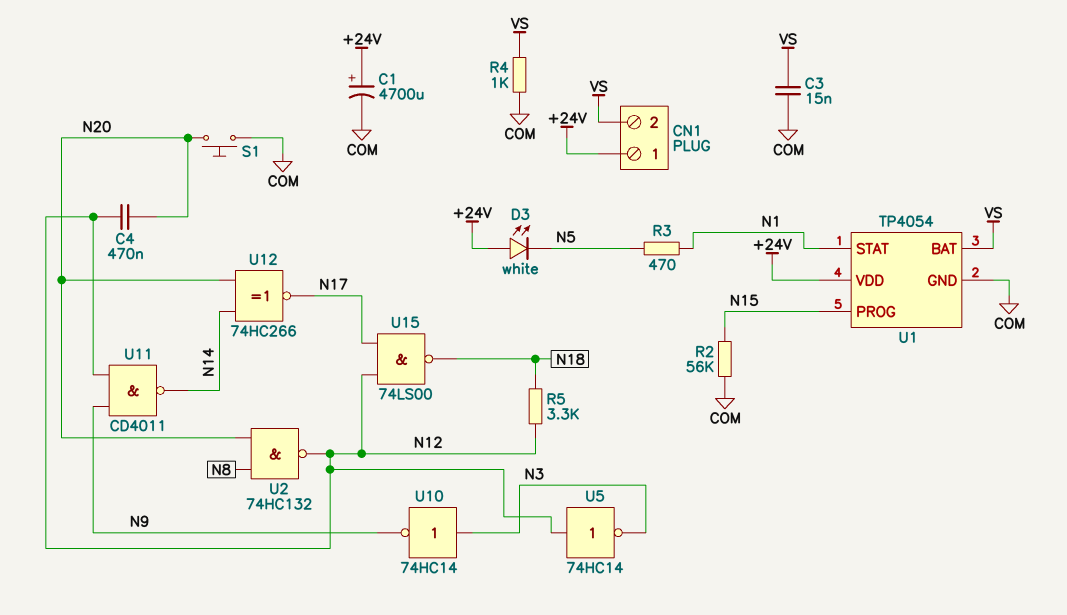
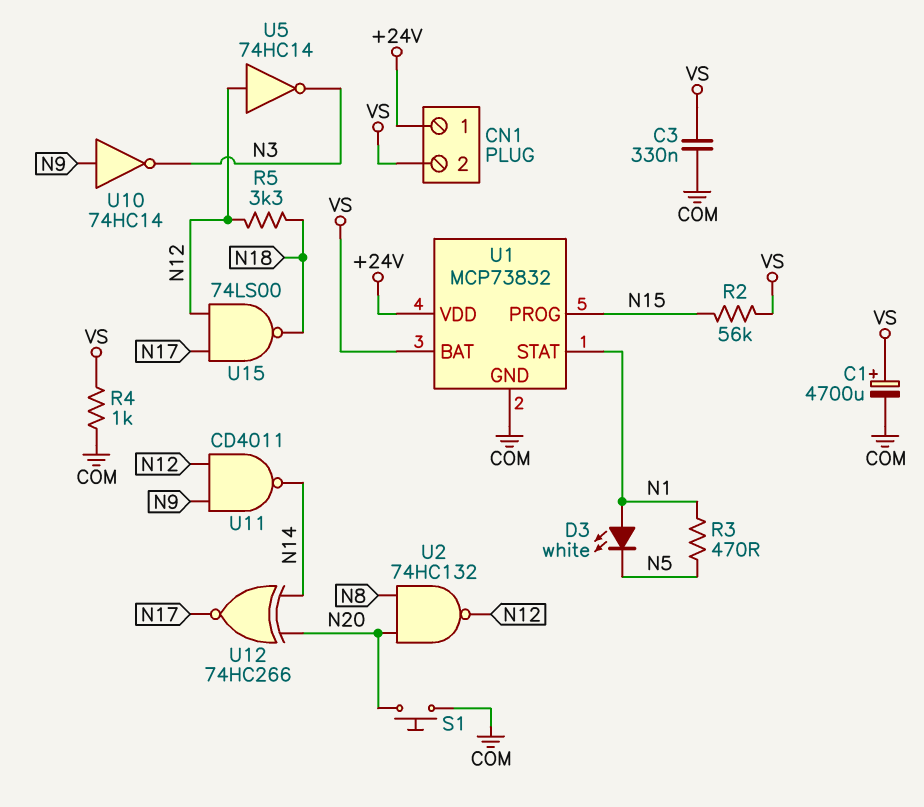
C1: 4700uF (plus +24V, minus COM) -> 4700uF (plus VS, minus COM)
C3: 15nF (COM, VS) -> 330nF (COM, VS)
C4: 470nF (N12, N20) -> none
D3: LED white (A +24V, K N5) -> LED white (A N1, K N5)
R2: 56k (COM, N15) -> 56k (N15, VS)
U1: TP4054 -> MCP73832
U10: NOT 74HC14 (in N3, out N9) -> NOT 74HC14 (in N9, out N3)

